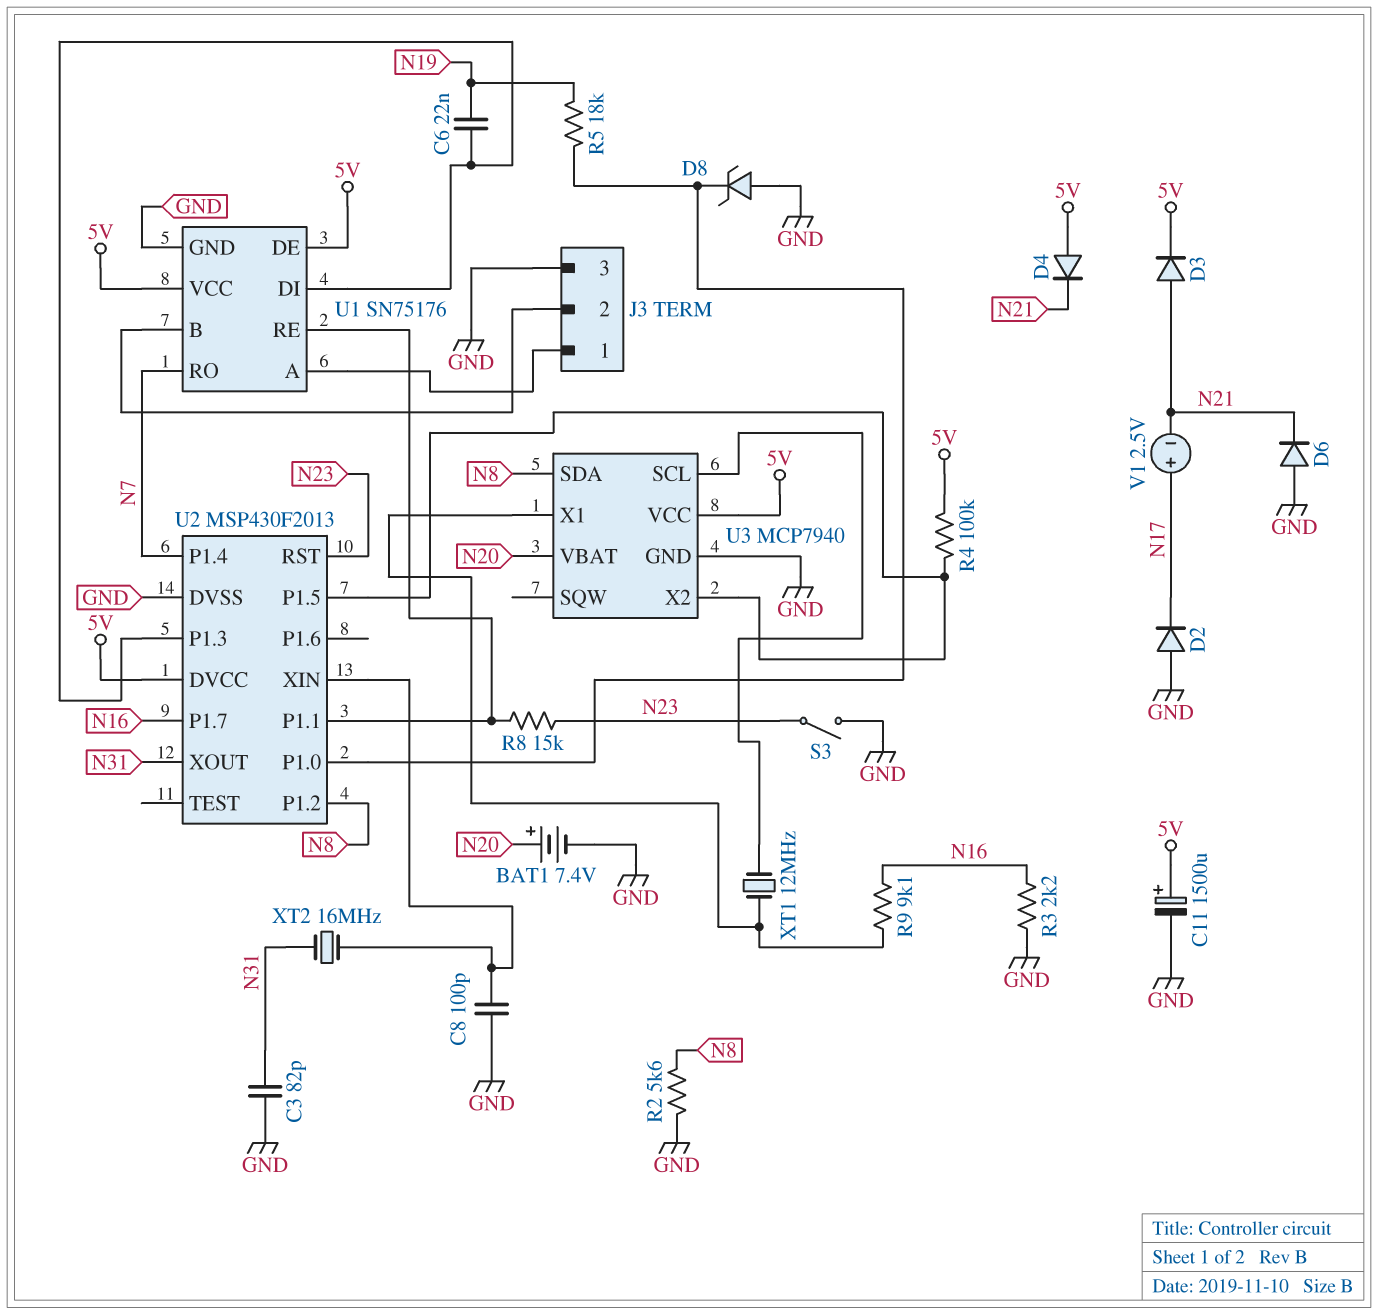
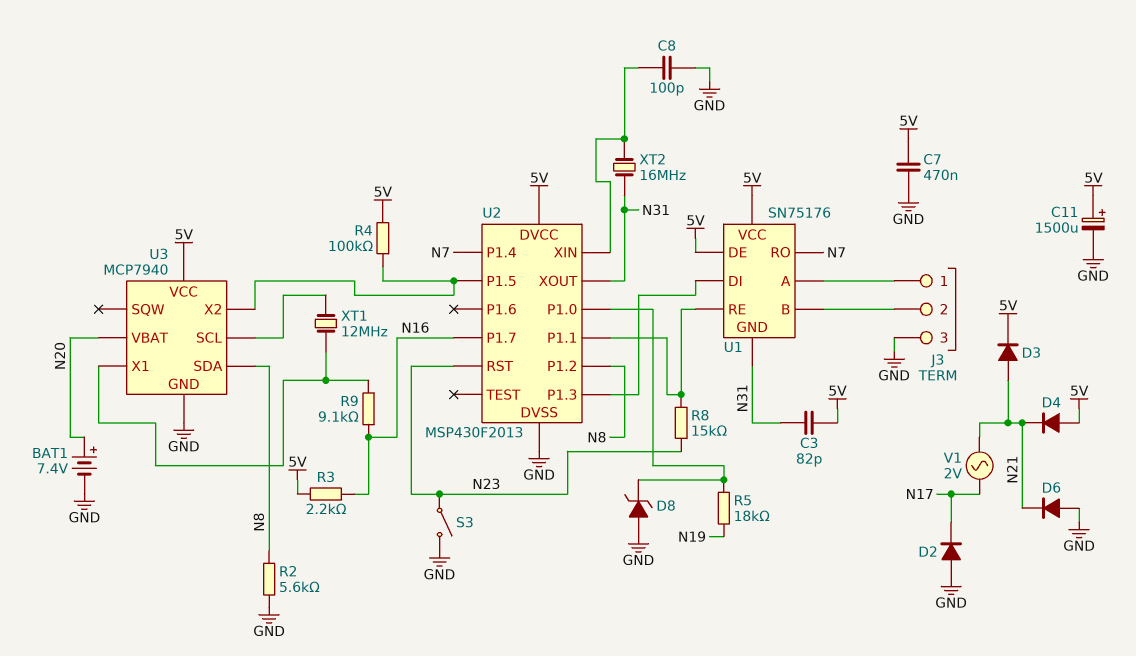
C3: 82pF (GND, N31) -> 82pF (5V, N31)
C6: 22nF (N19, U1/DI) -> none
C7: none -> 470nF (5V, GND)
R3: 2.2k (GND, N16) -> 2.2k (5V, N16)
U1 pin GND: GND -> N31
V1: 2.5V (plus N17, minus N21) -> AC 2V (N17, N21)

